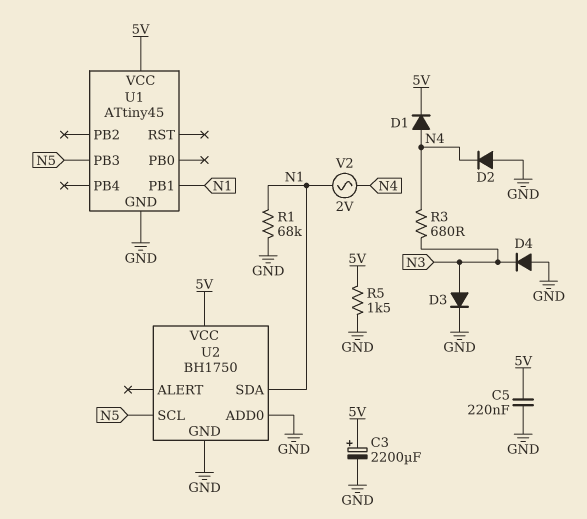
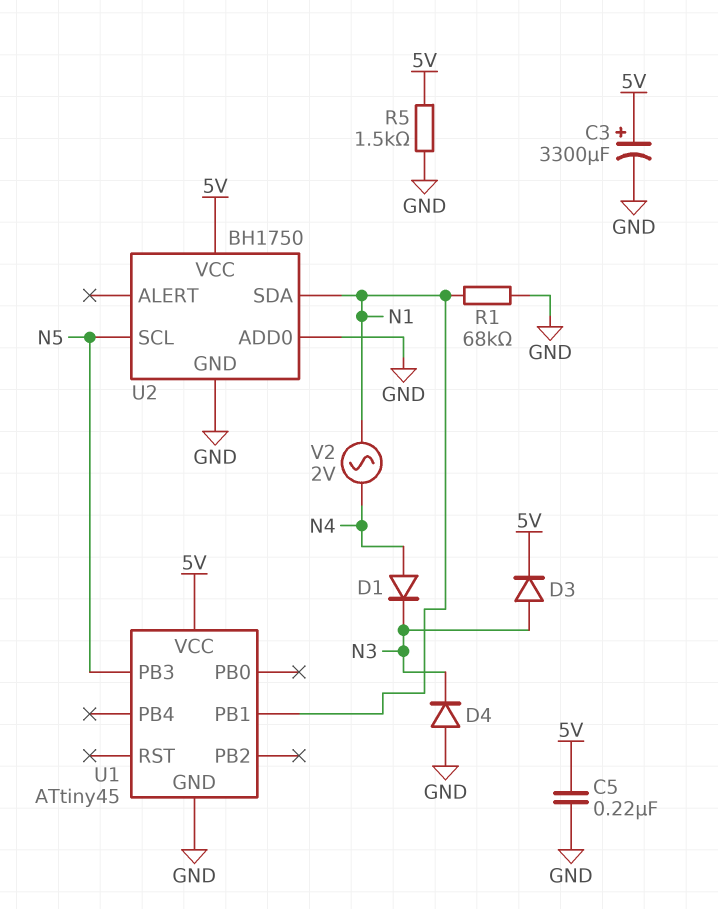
C3: 2200uF (plus 5V, minus GND) -> 3300uF (plus 5V, minus GND)
D1: diode (A N4, K 5V) -> diode (A N4, K N3)
D2: diode (A GND, K N4) -> none
D3: diode (A N3, K GND) -> diode (A N3, K 5V)
R3: 680 (N3, N4) -> none

